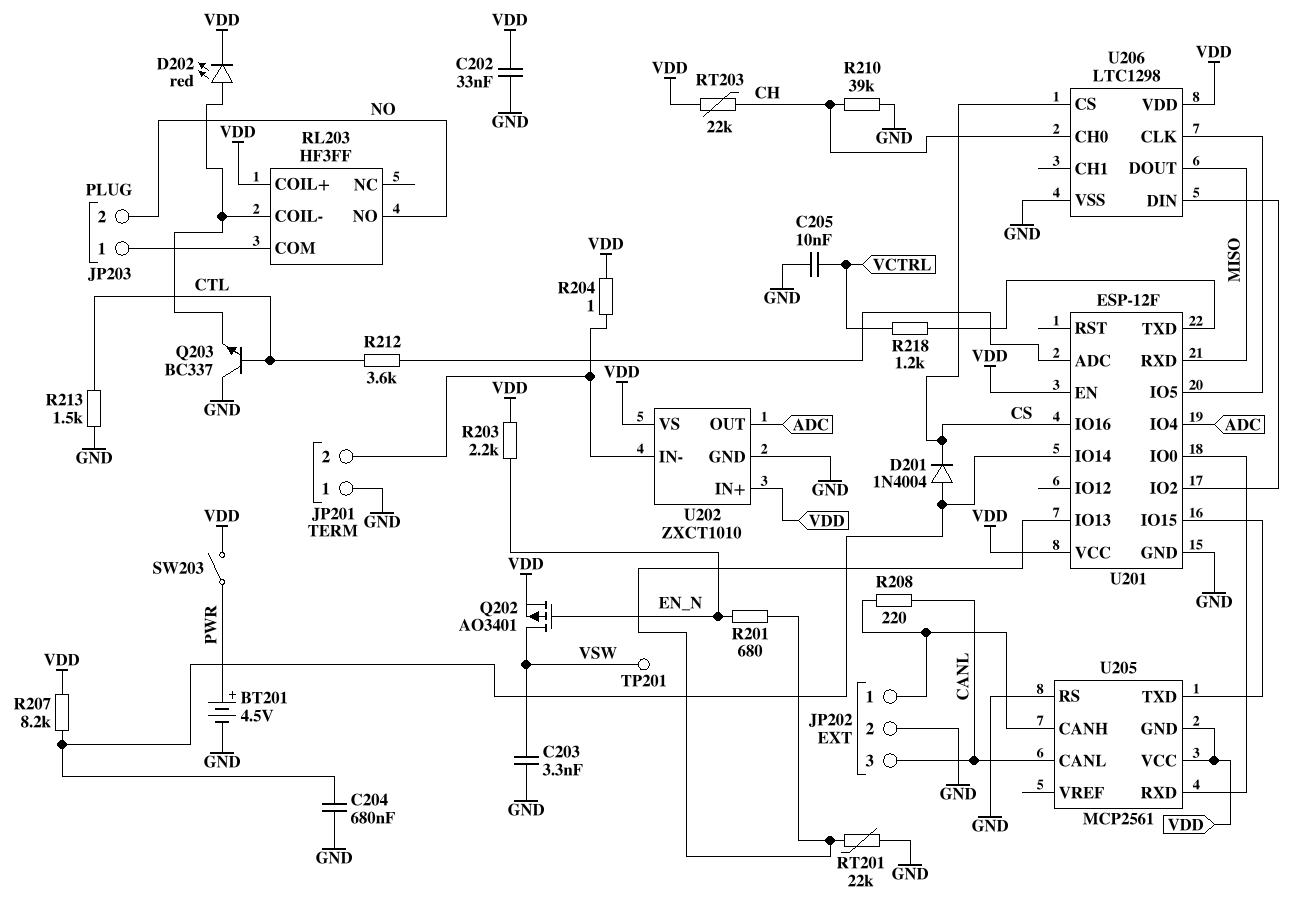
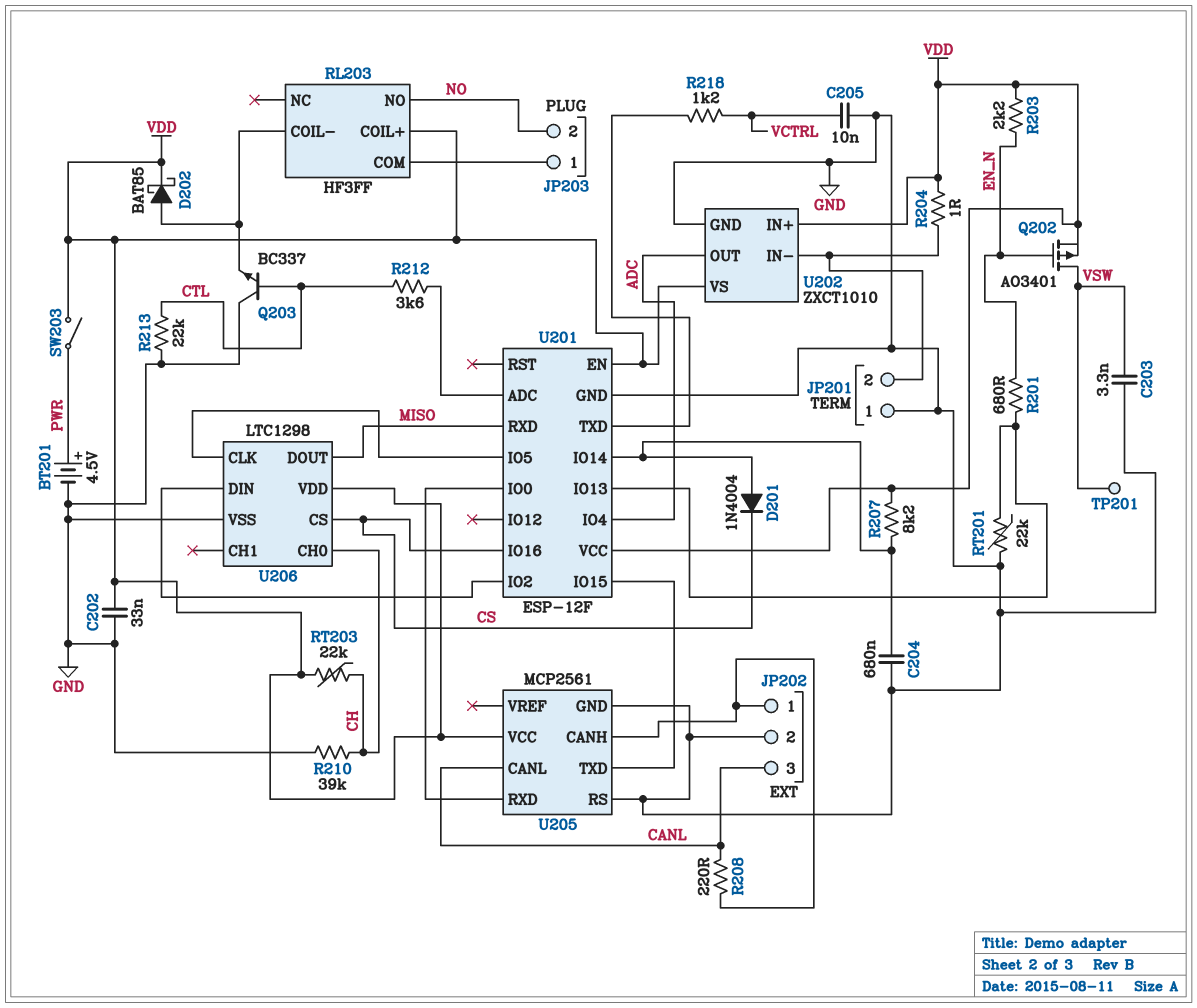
D202: LED red (A RL203/COIL-, K VDD) -> schottky BAT85 (A RL203/COIL-, K VDD)
R213: 1.5k (CTL, GND) -> 22k (CTL, GND)
U205 pin GND: VDD -> GND

